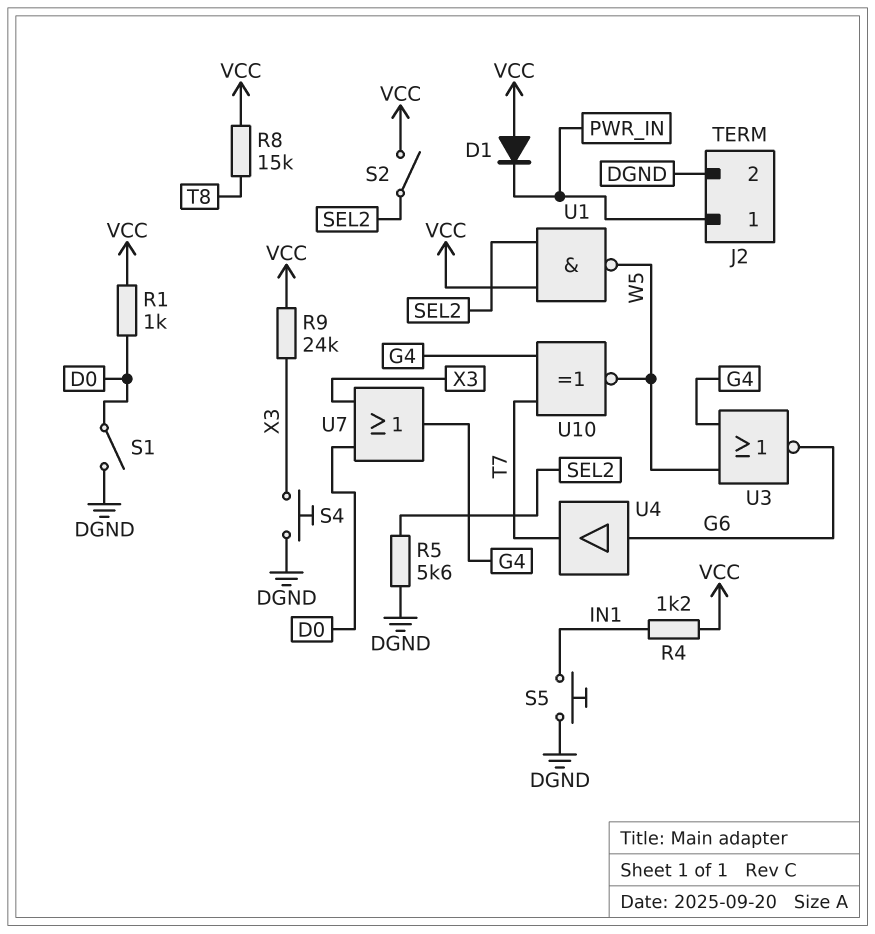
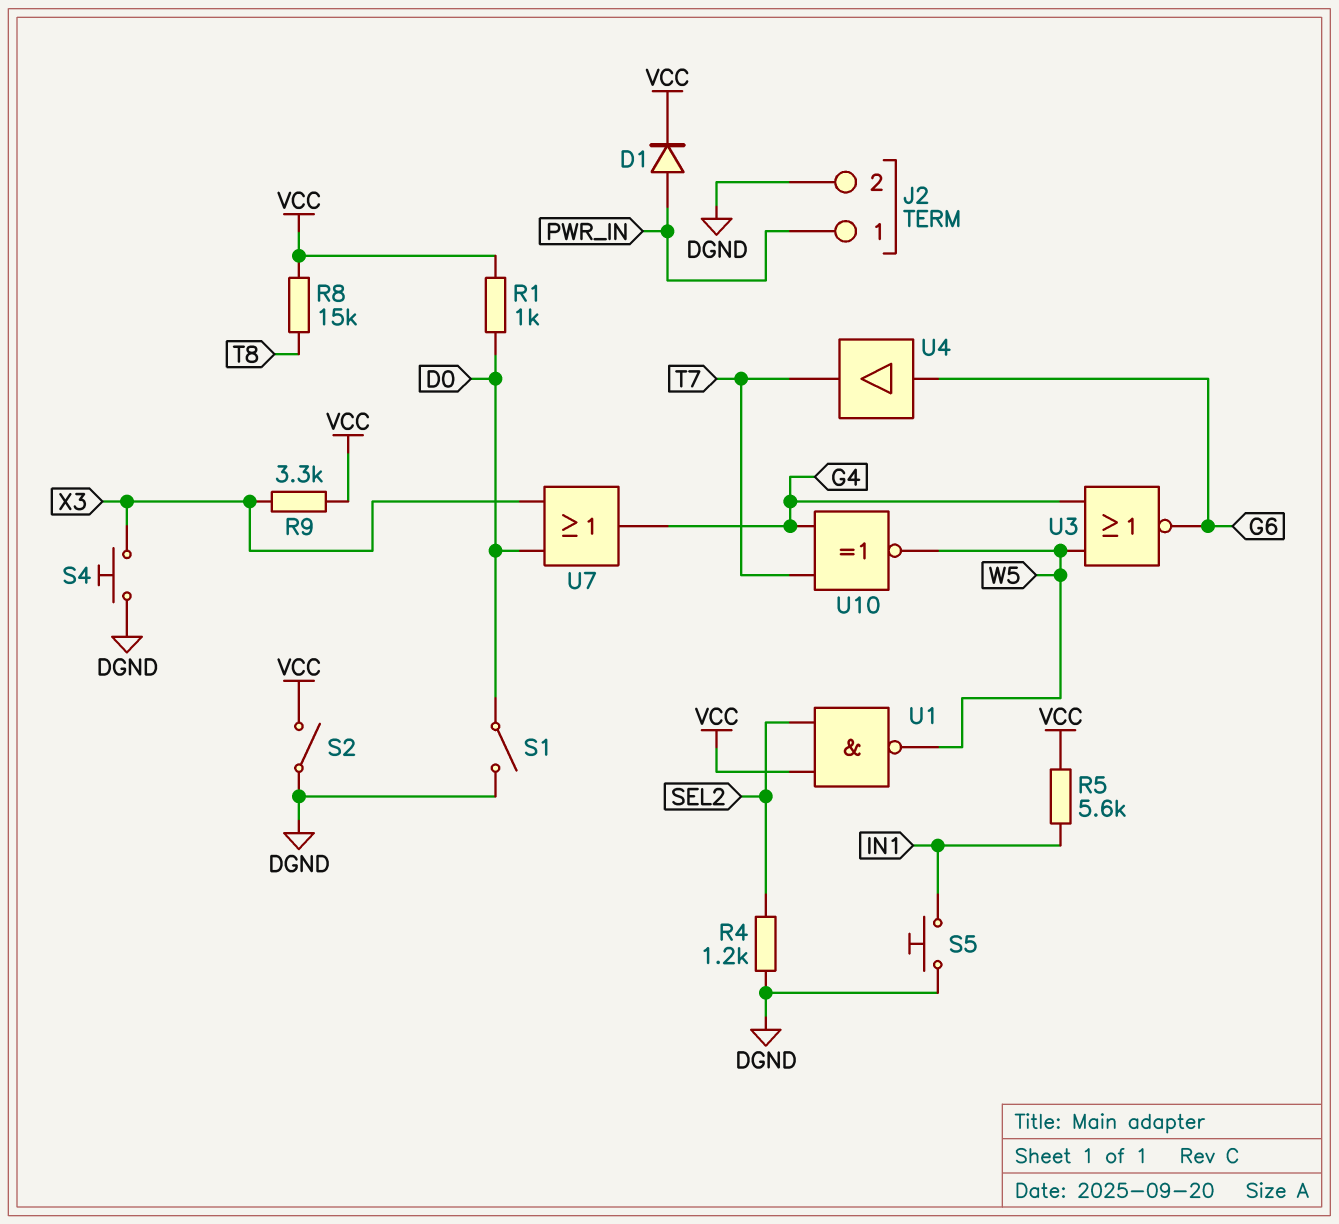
D1: diode (A VCC, K PWR_IN) -> diode (A PWR_IN, K VCC)
R4: 1.2k (IN1, VCC) -> 1.2k (DGND, SEL2)
R5: 5.6k (DGND, SEL2) -> 5.6k (IN1, VCC)
R9: 24k (VCC, X3) -> 3.3k (VCC, X3)
S2: switch (SEL2, VCC) -> switch (DGND, VCC)

